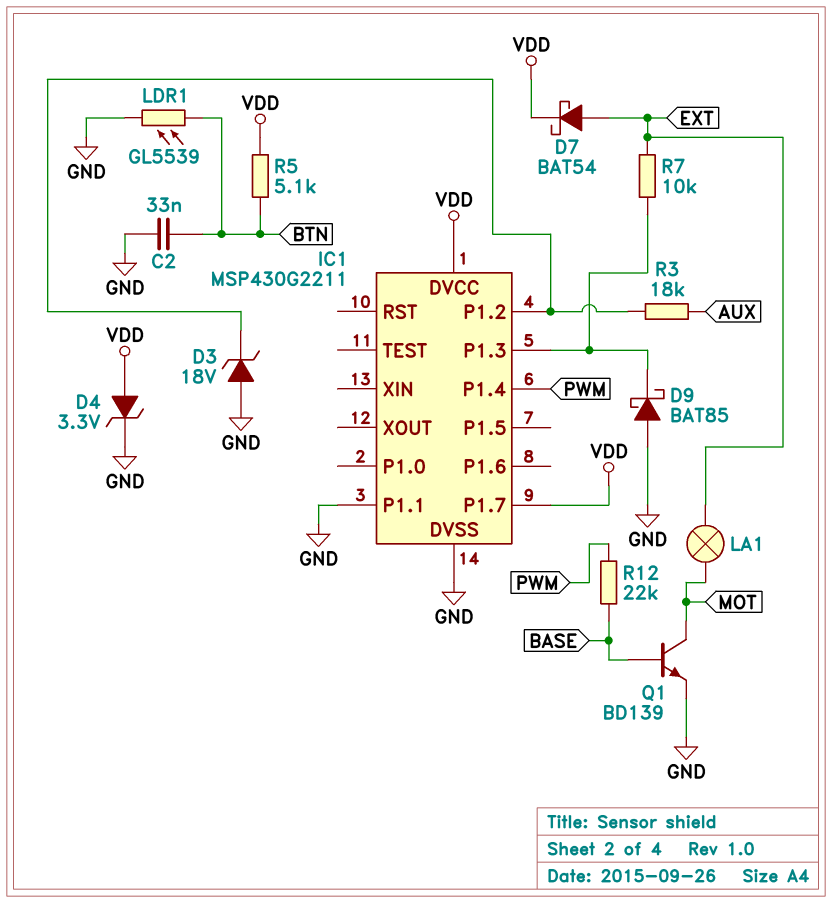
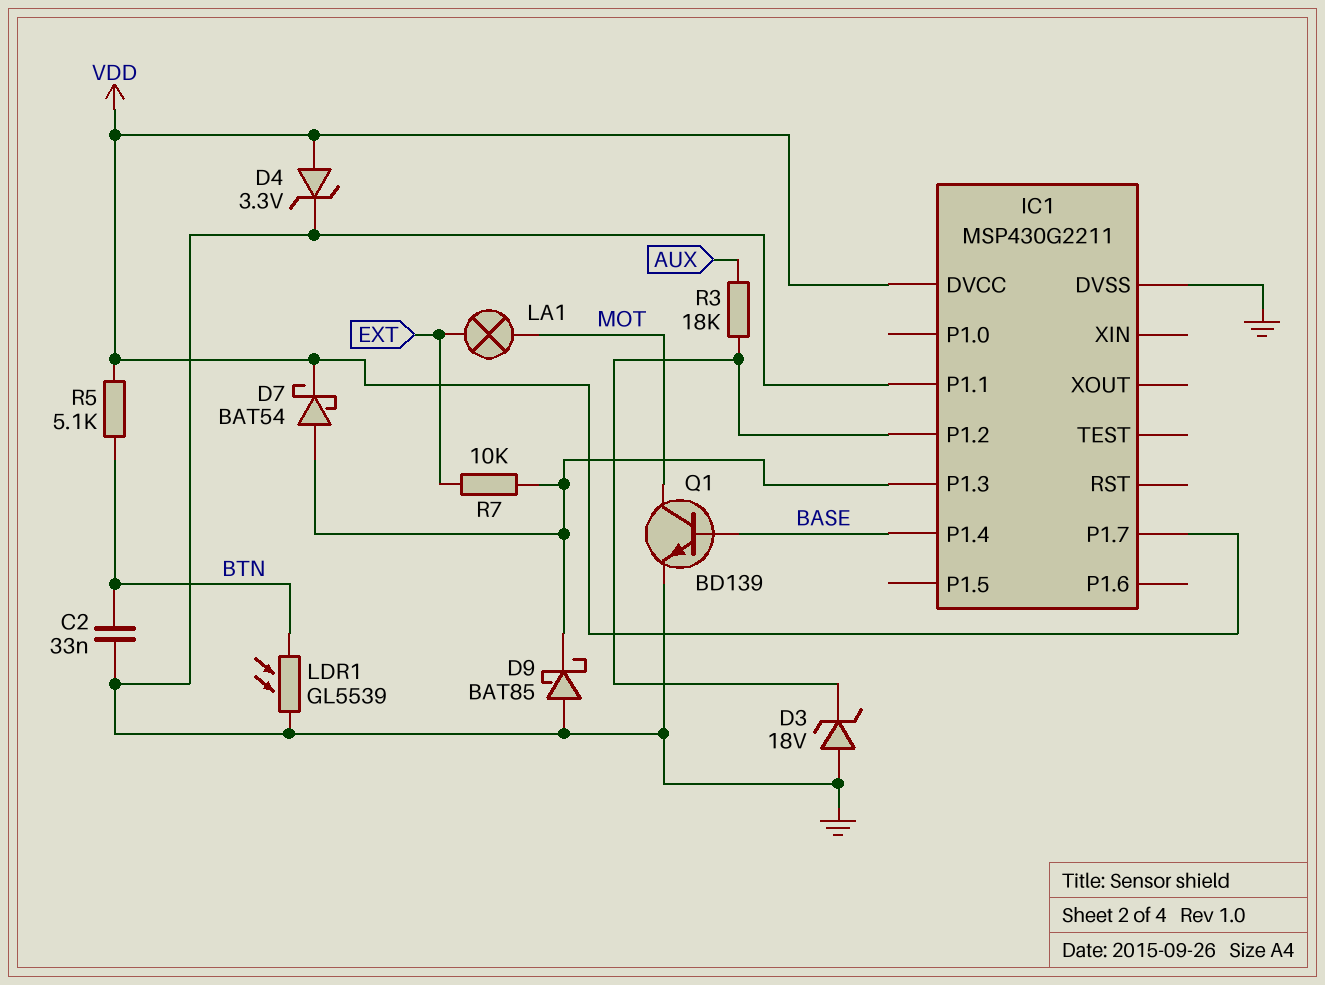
D7: schottky BAT54 (A EXT, K VDD) -> schottky BAT54 (A IC1/P1.3, K VDD)
IC1 pin P1.4: PWM -> BASE
R12: 22k (BASE, PWM) -> none

